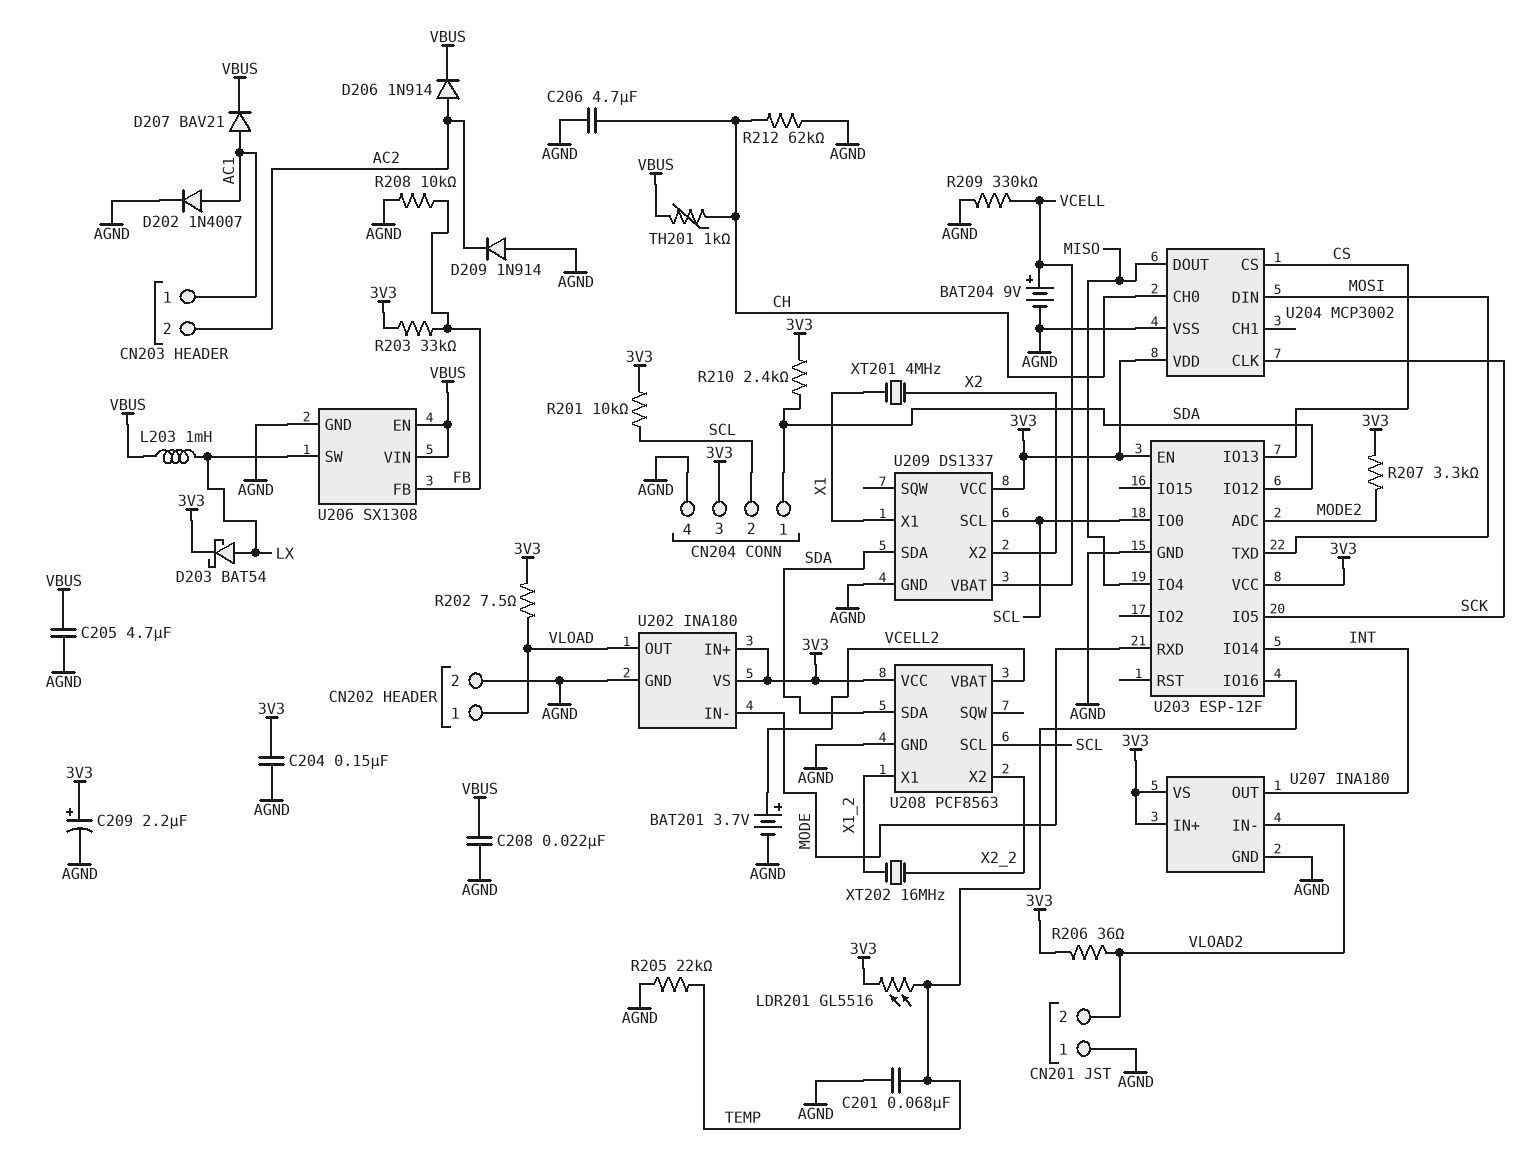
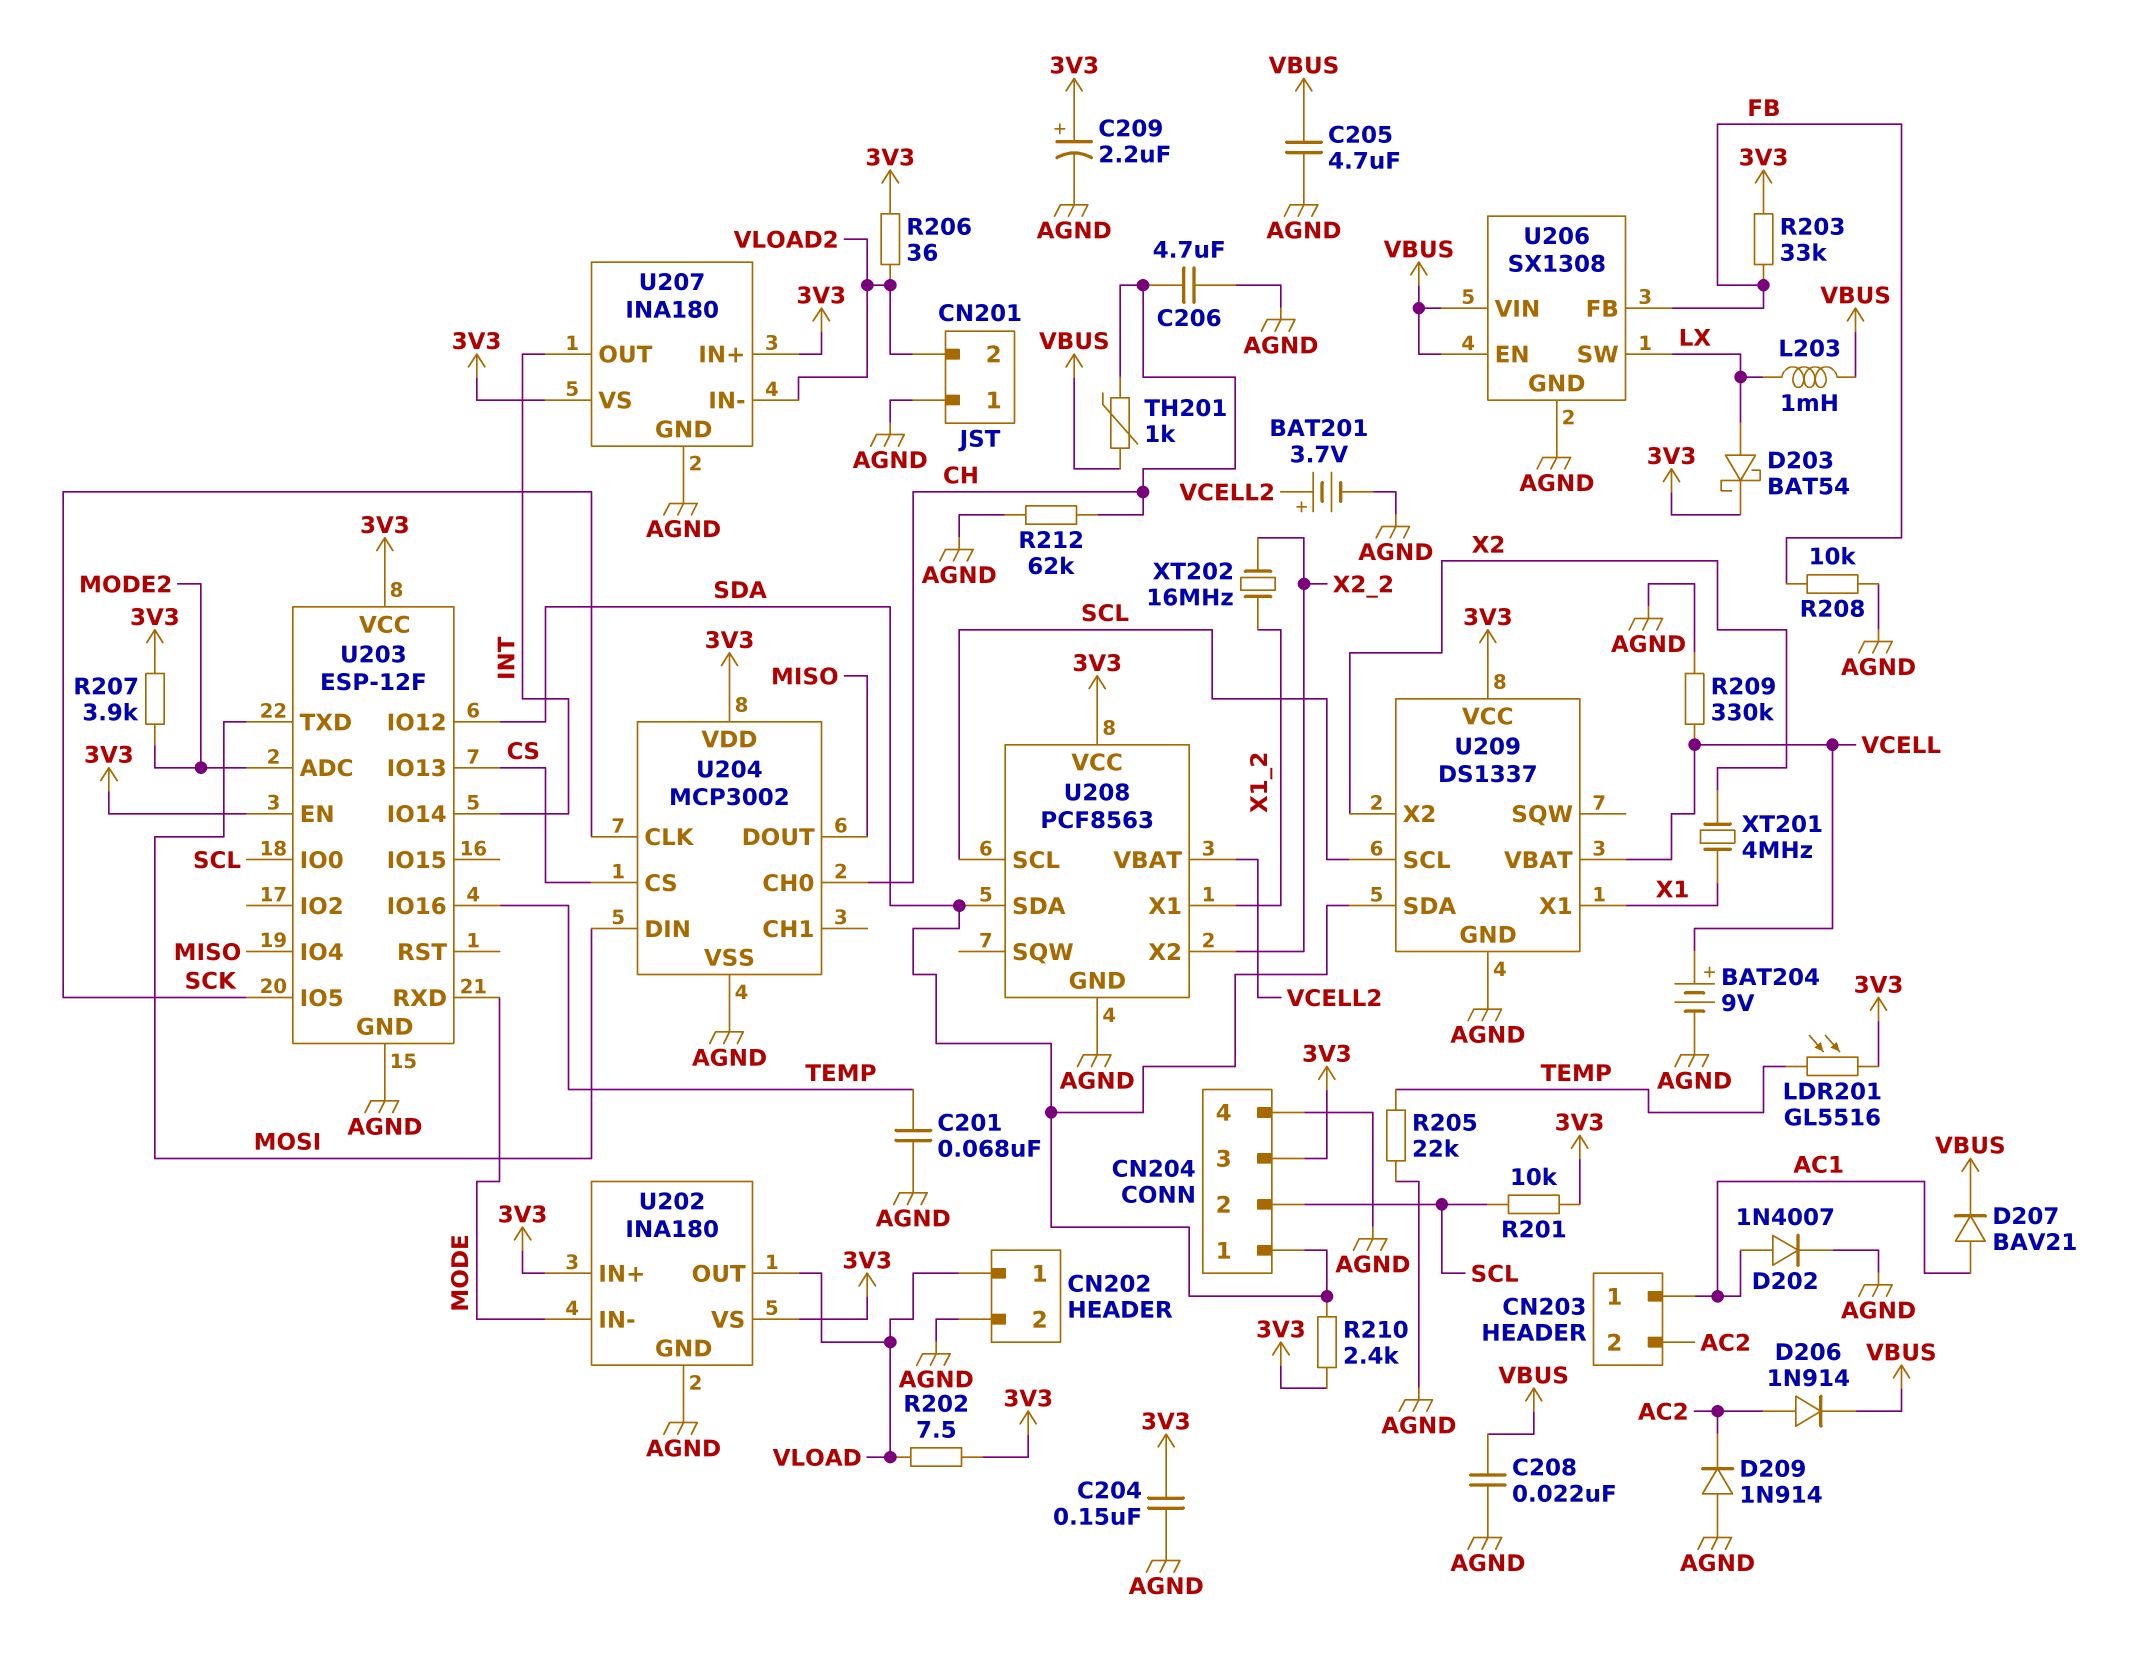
R207: 3.3k (3V3, MODE2) -> 3.9k (3V3, MODE2)

